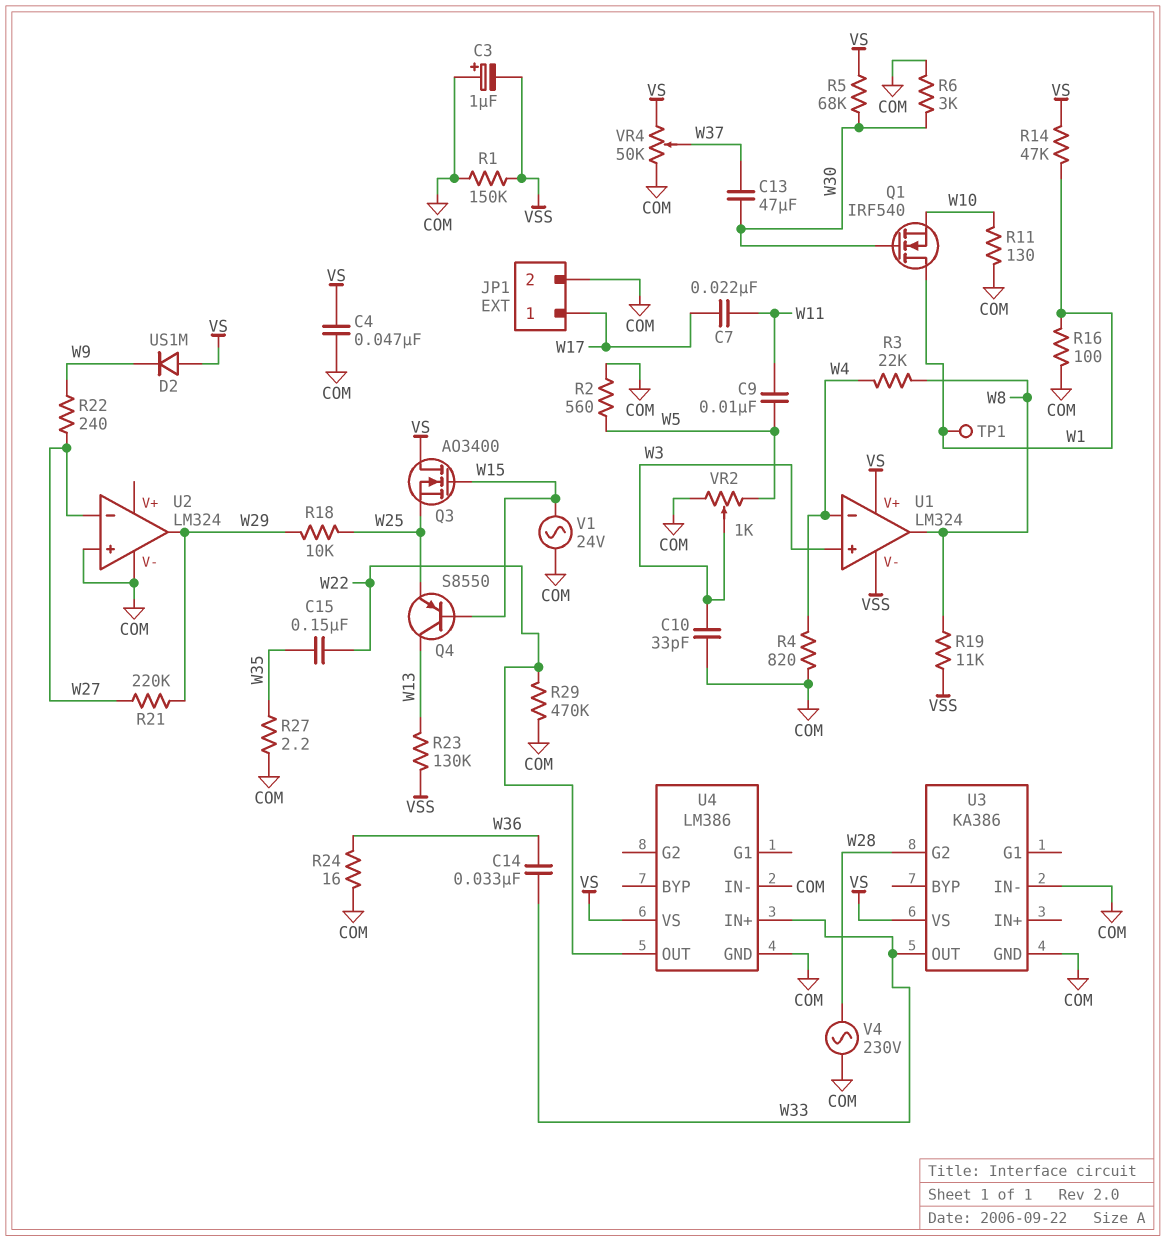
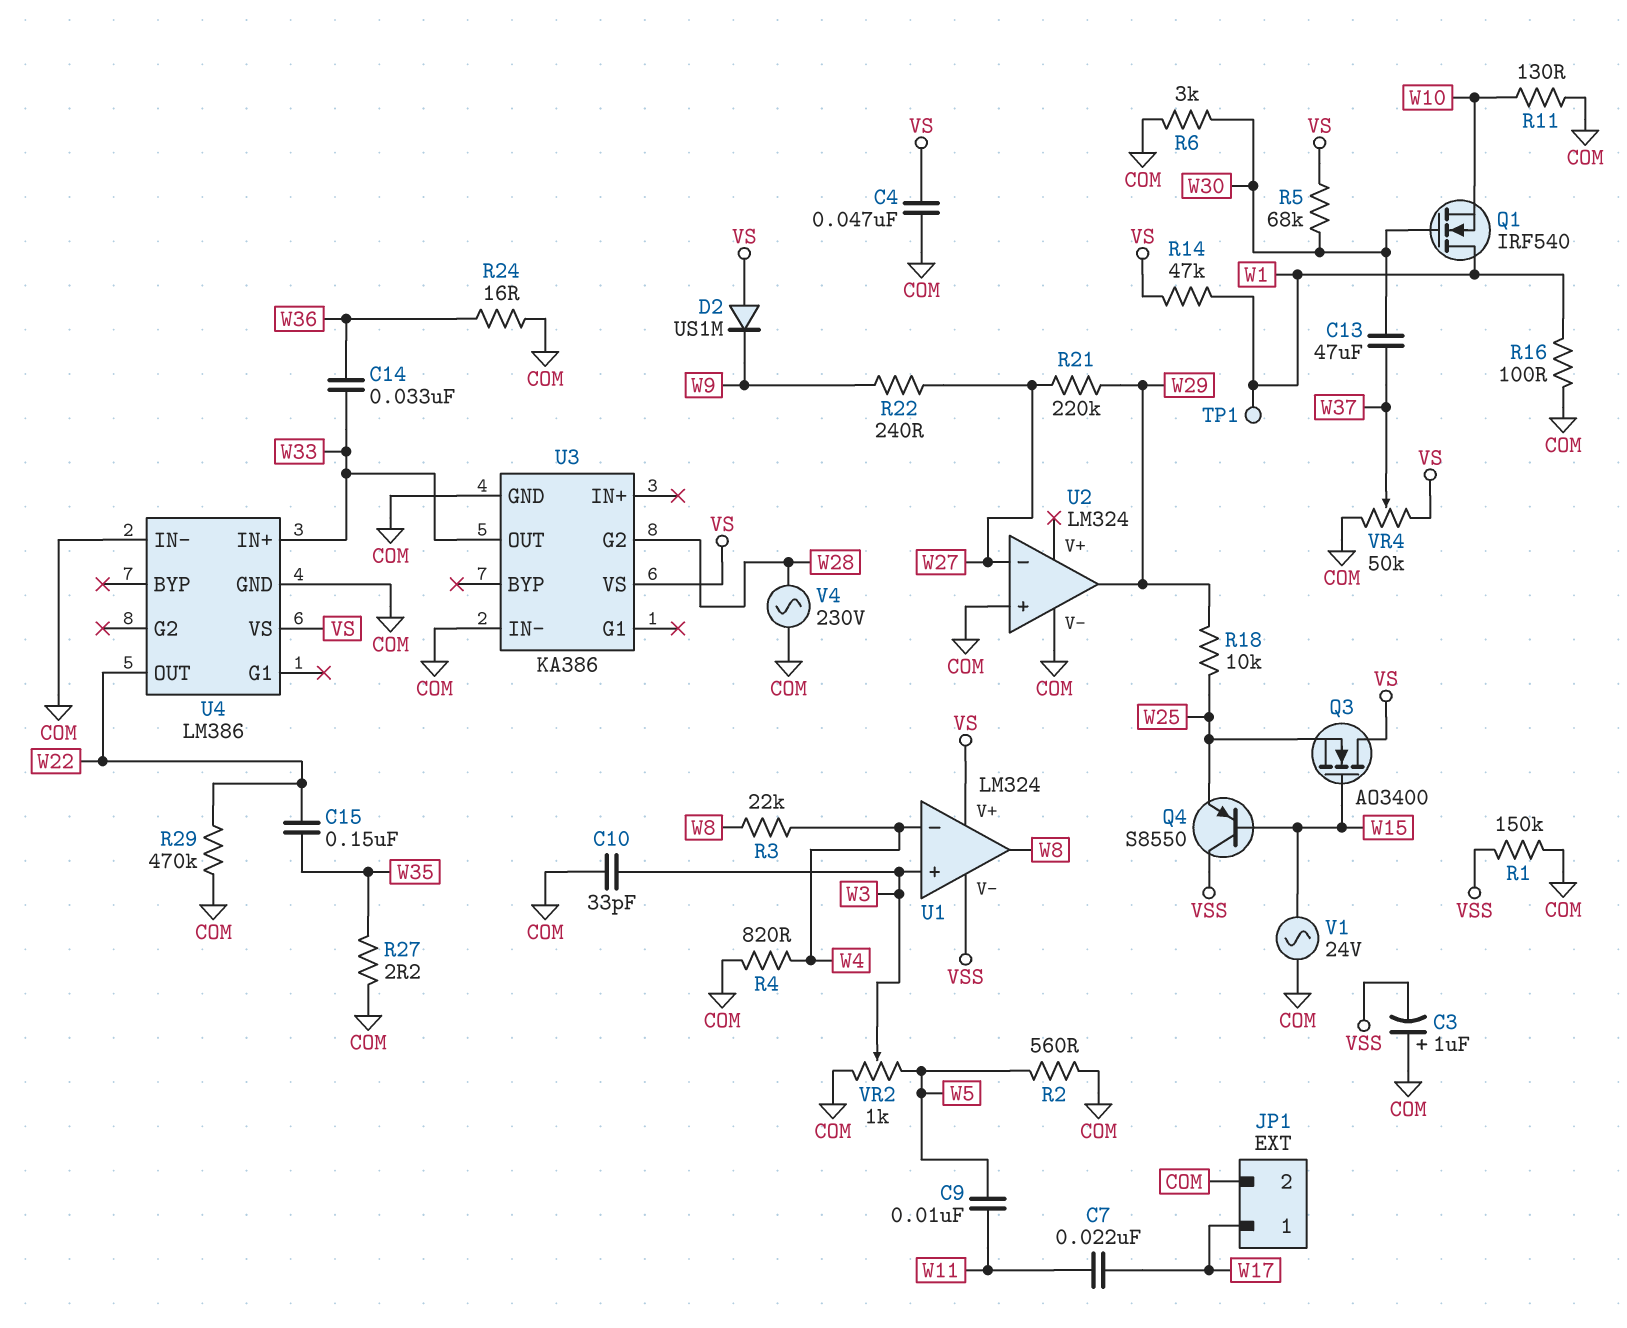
Q4: PNP S8550 (B W15, C W13, E W25) -> PNP S8550 (B W15, C VSS, E W25)
R19: 11k (VSS, W8) -> none
R23: 130k (VSS, W13) -> none

